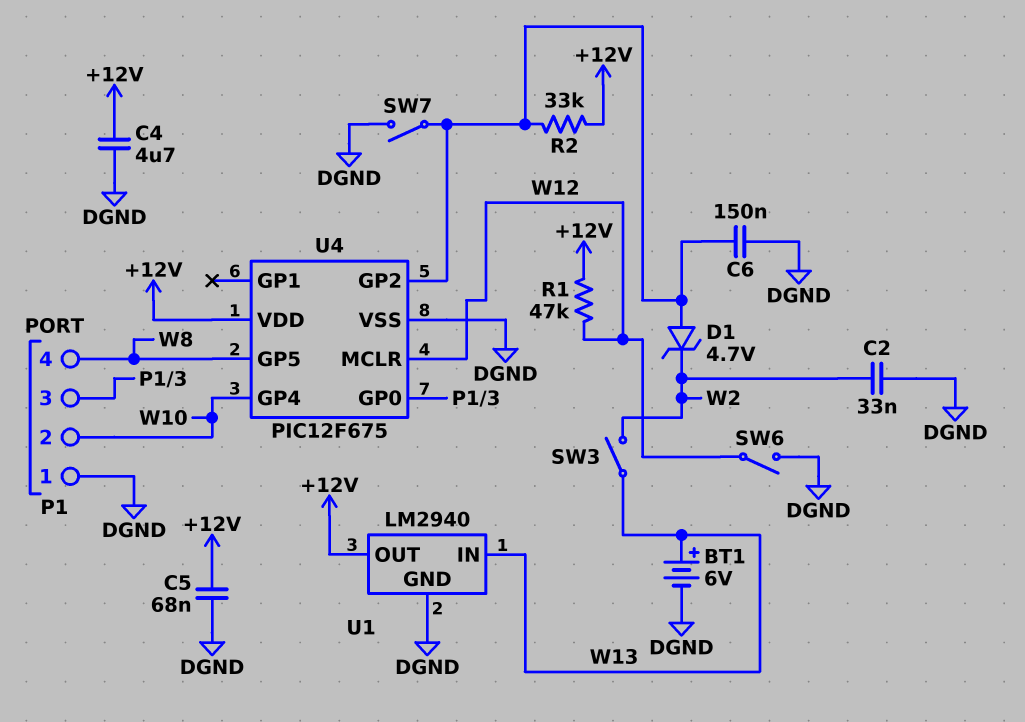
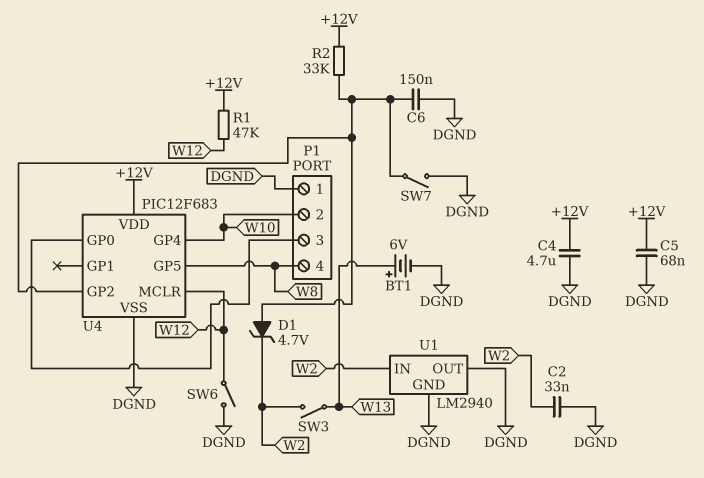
U1 pin IN: W13 -> W2
U1 pin OUT: +12V -> DGND
U4: PIC12F675 -> PIC12F683

